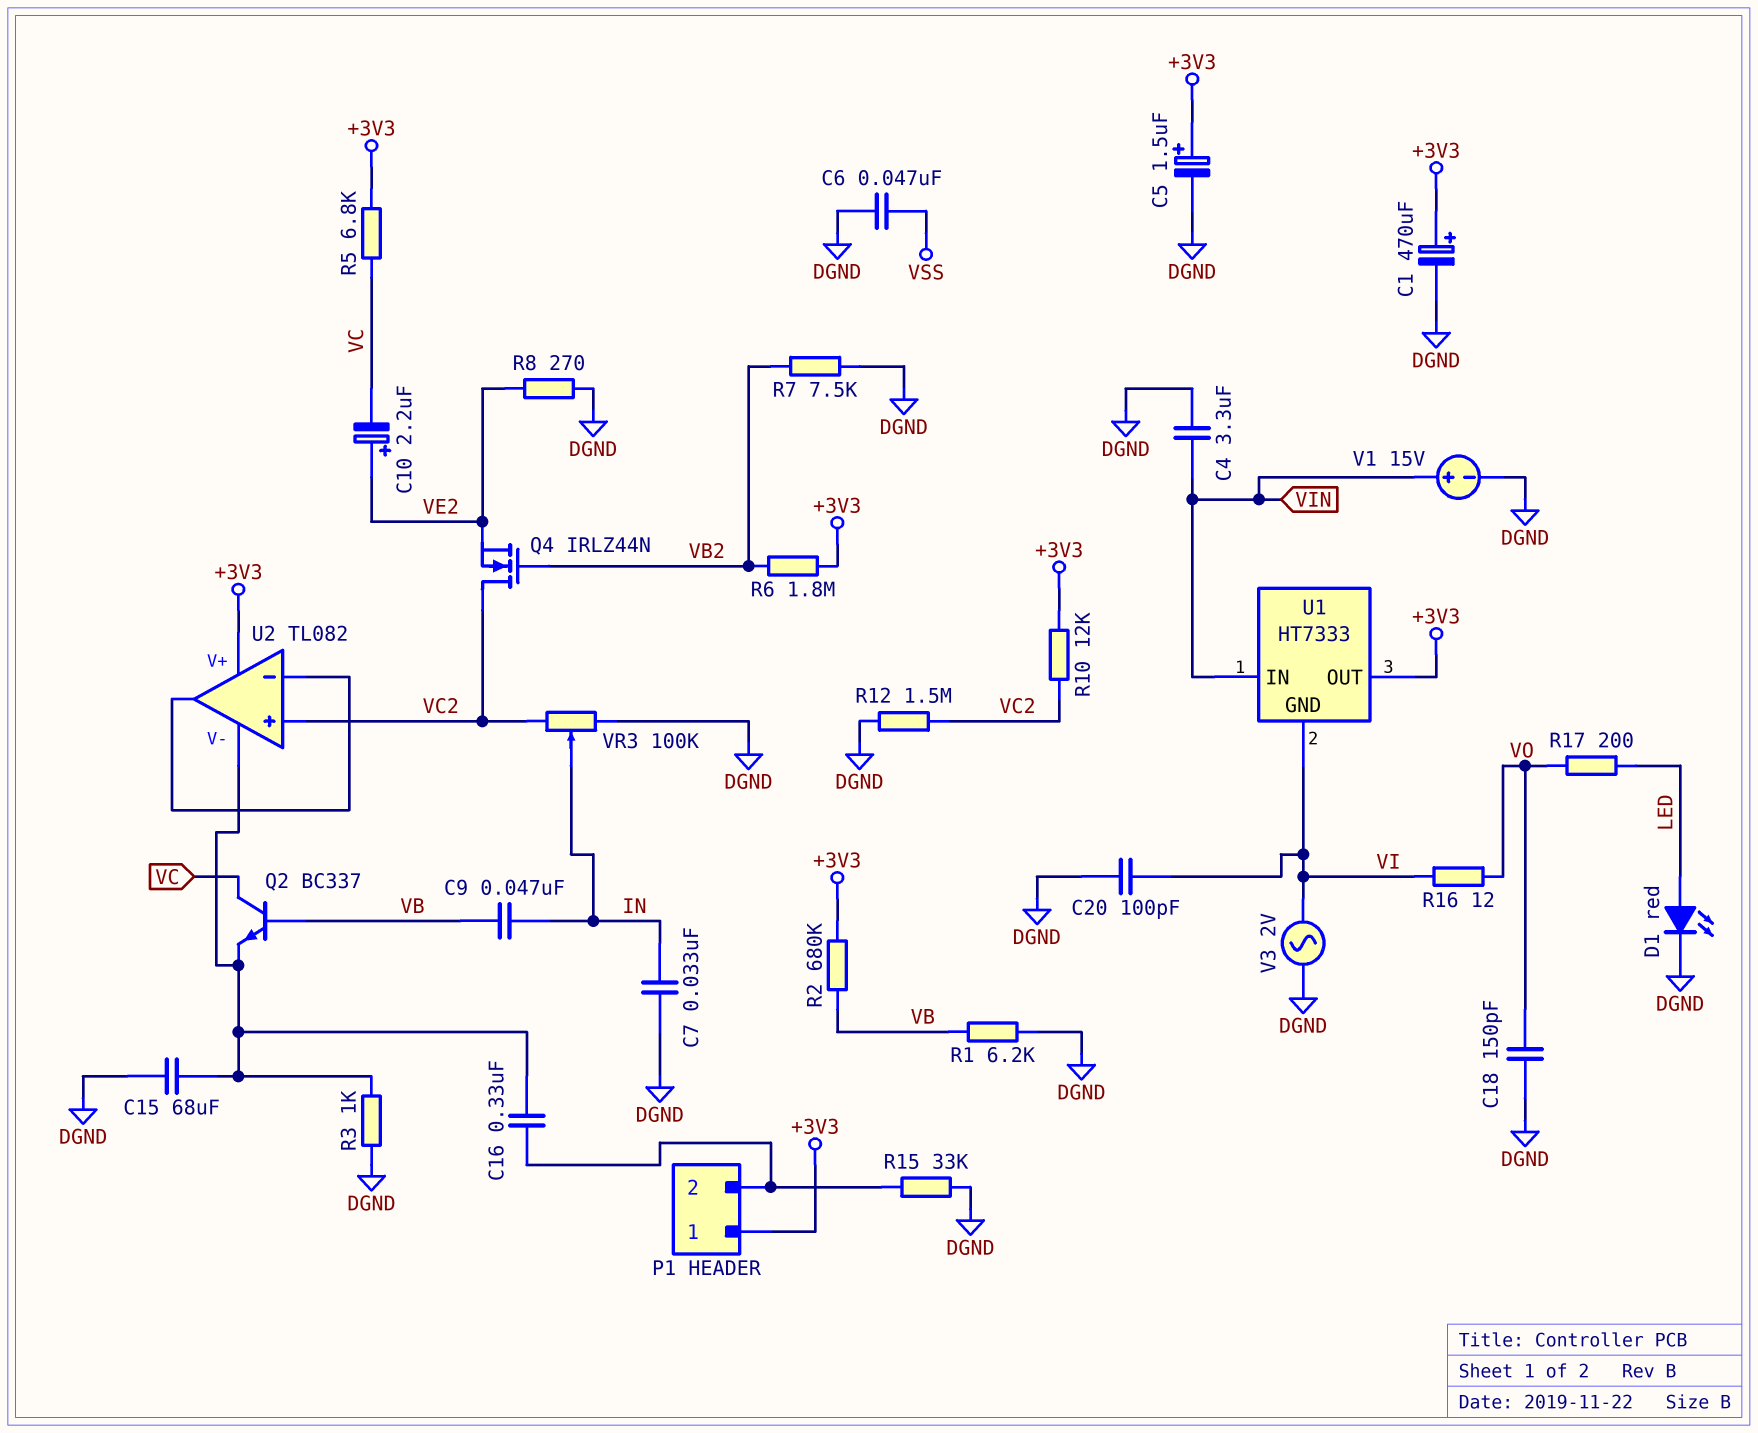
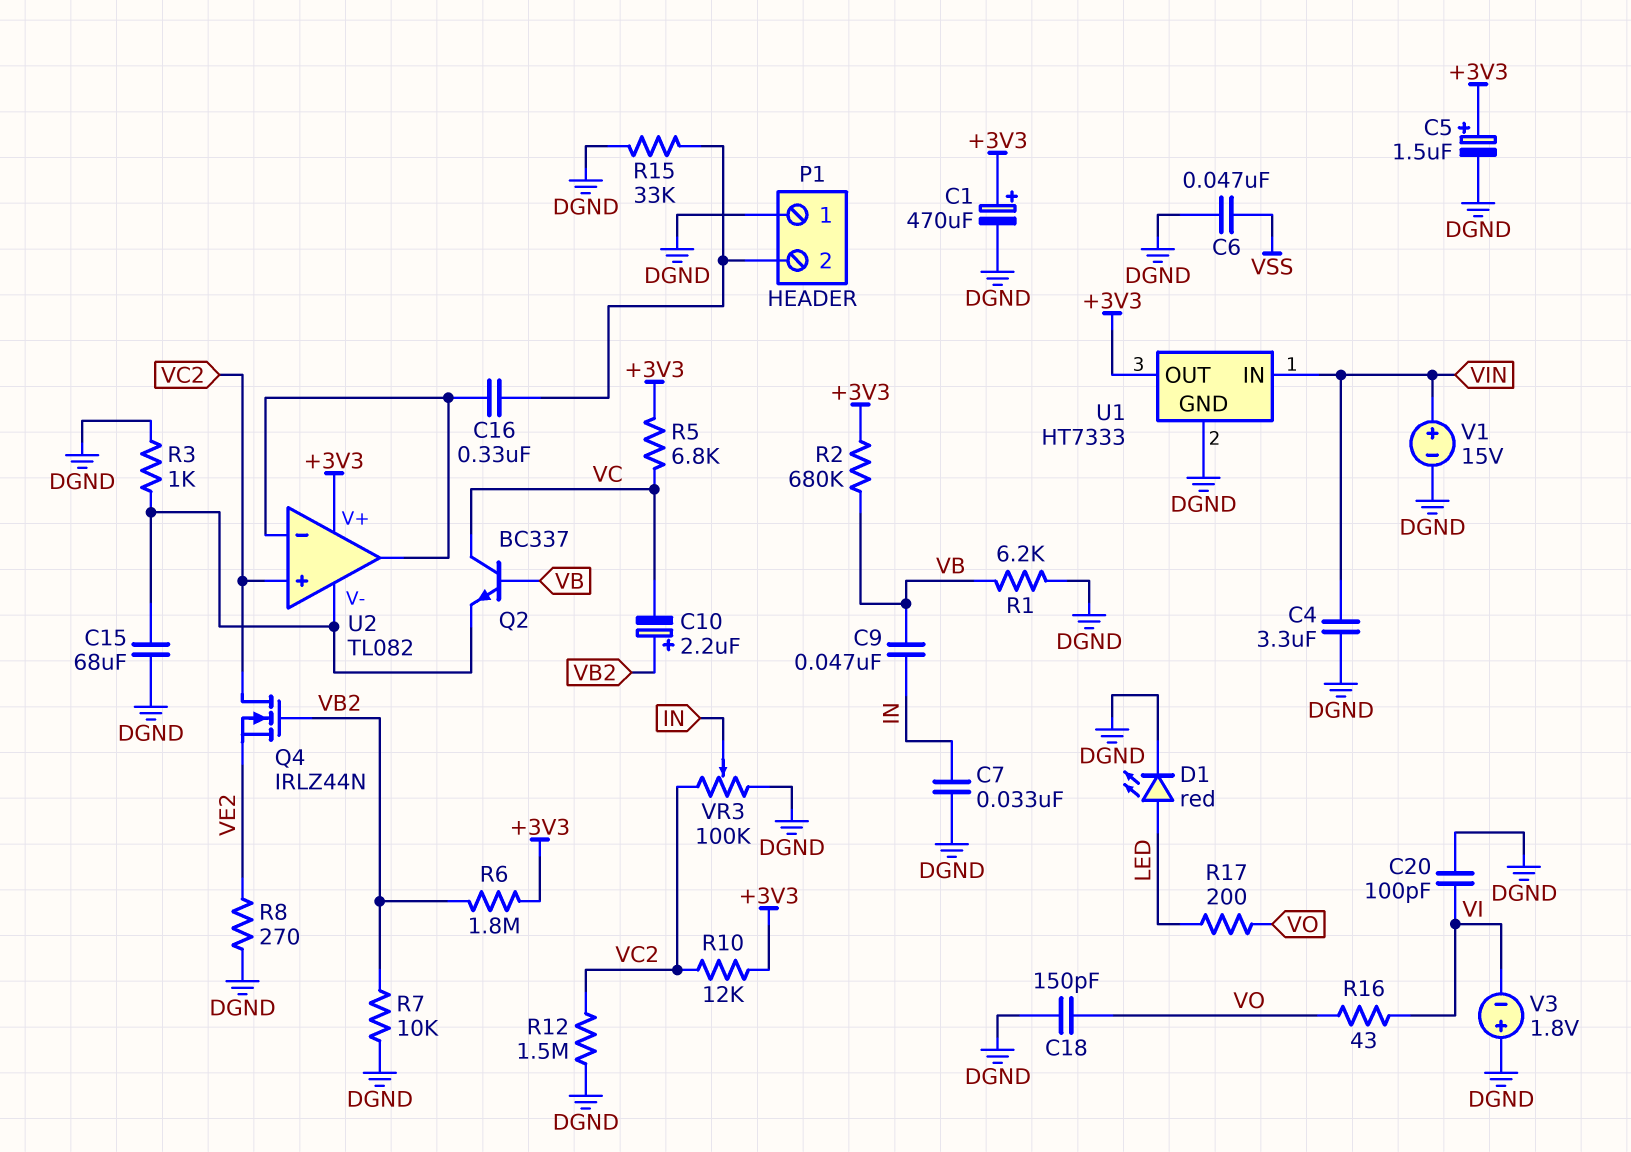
C10: 2.2uF (plus VE2, minus VC) -> 2.2uF (plus VB2, minus VC)
C16: 330nF (P1/2, U2/V-) -> 330nF (P1/2, U2/in-)
P1 pin 1: +3V3 -> DGND
R7: 7.5k (DGND, VB2) -> 10k (DGND, VB2)
R16: 12 (VI, VO) -> 43 (VI, VO)
U1 pin GND: VI -> DGND
V3: AC 2V (DGND, VI) -> 1.8V (plus DGND, minus VI)

